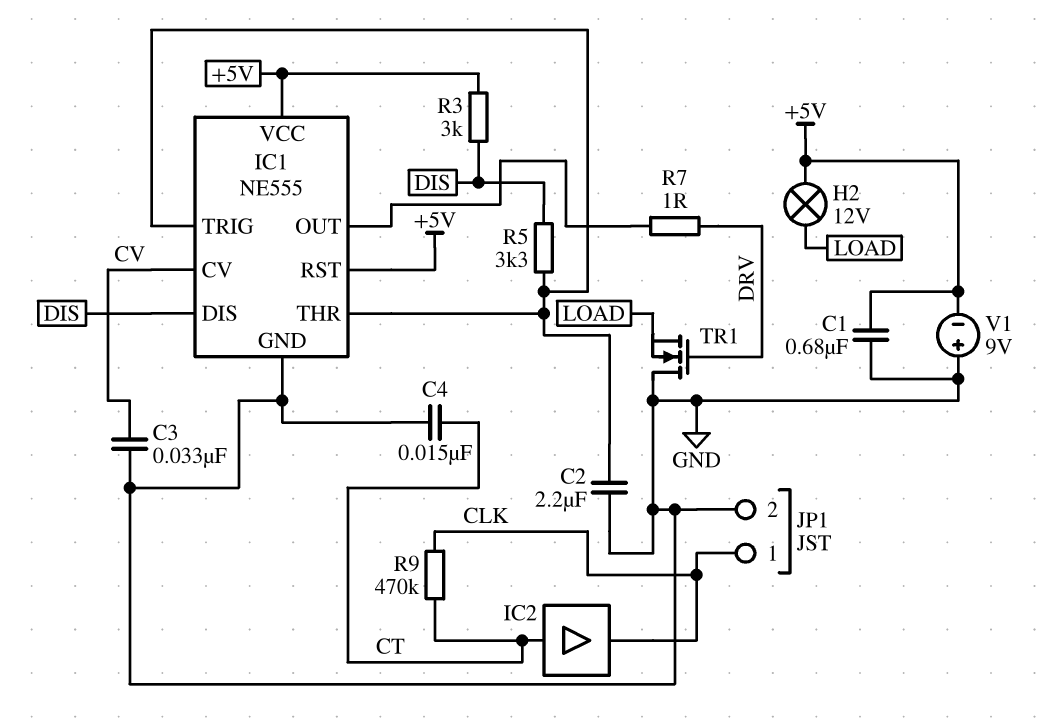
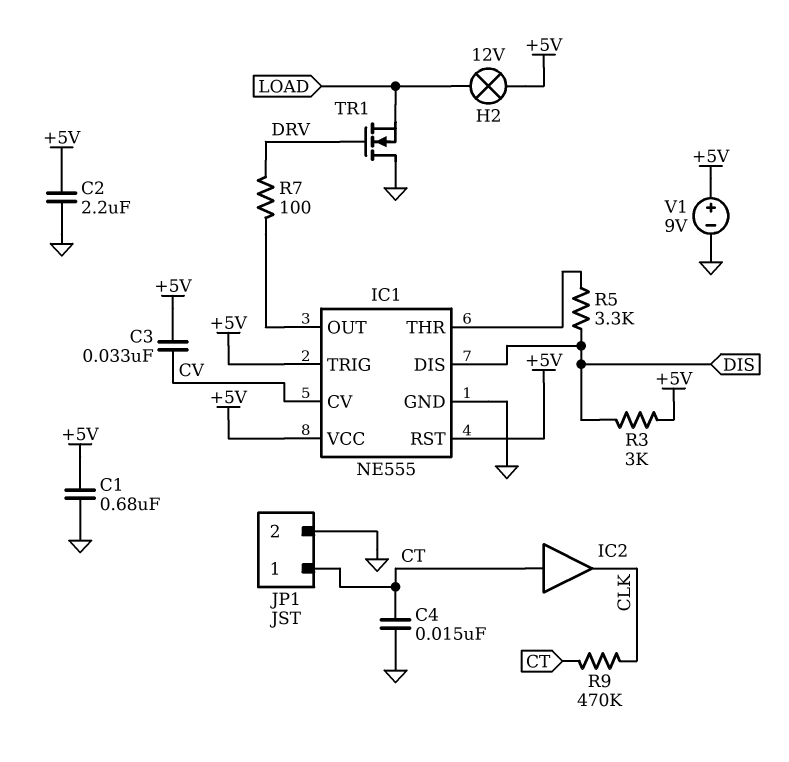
C2: 2.2uF (GND, IC1/THR) -> 2.2uF (+5V, GND)
C3: 33nF (CV, GND) -> 33nF (+5V, CV)
IC1 pin TRIG: IC1/THR -> +5V
JP1 pin 1: CLK -> CT
R7: 1 (DRV, IC1/OUT) -> 100 (DRV, IC1/OUT)
V1: 9V (plus GND, minus +5V) -> 9V (plus +5V, minus GND)

